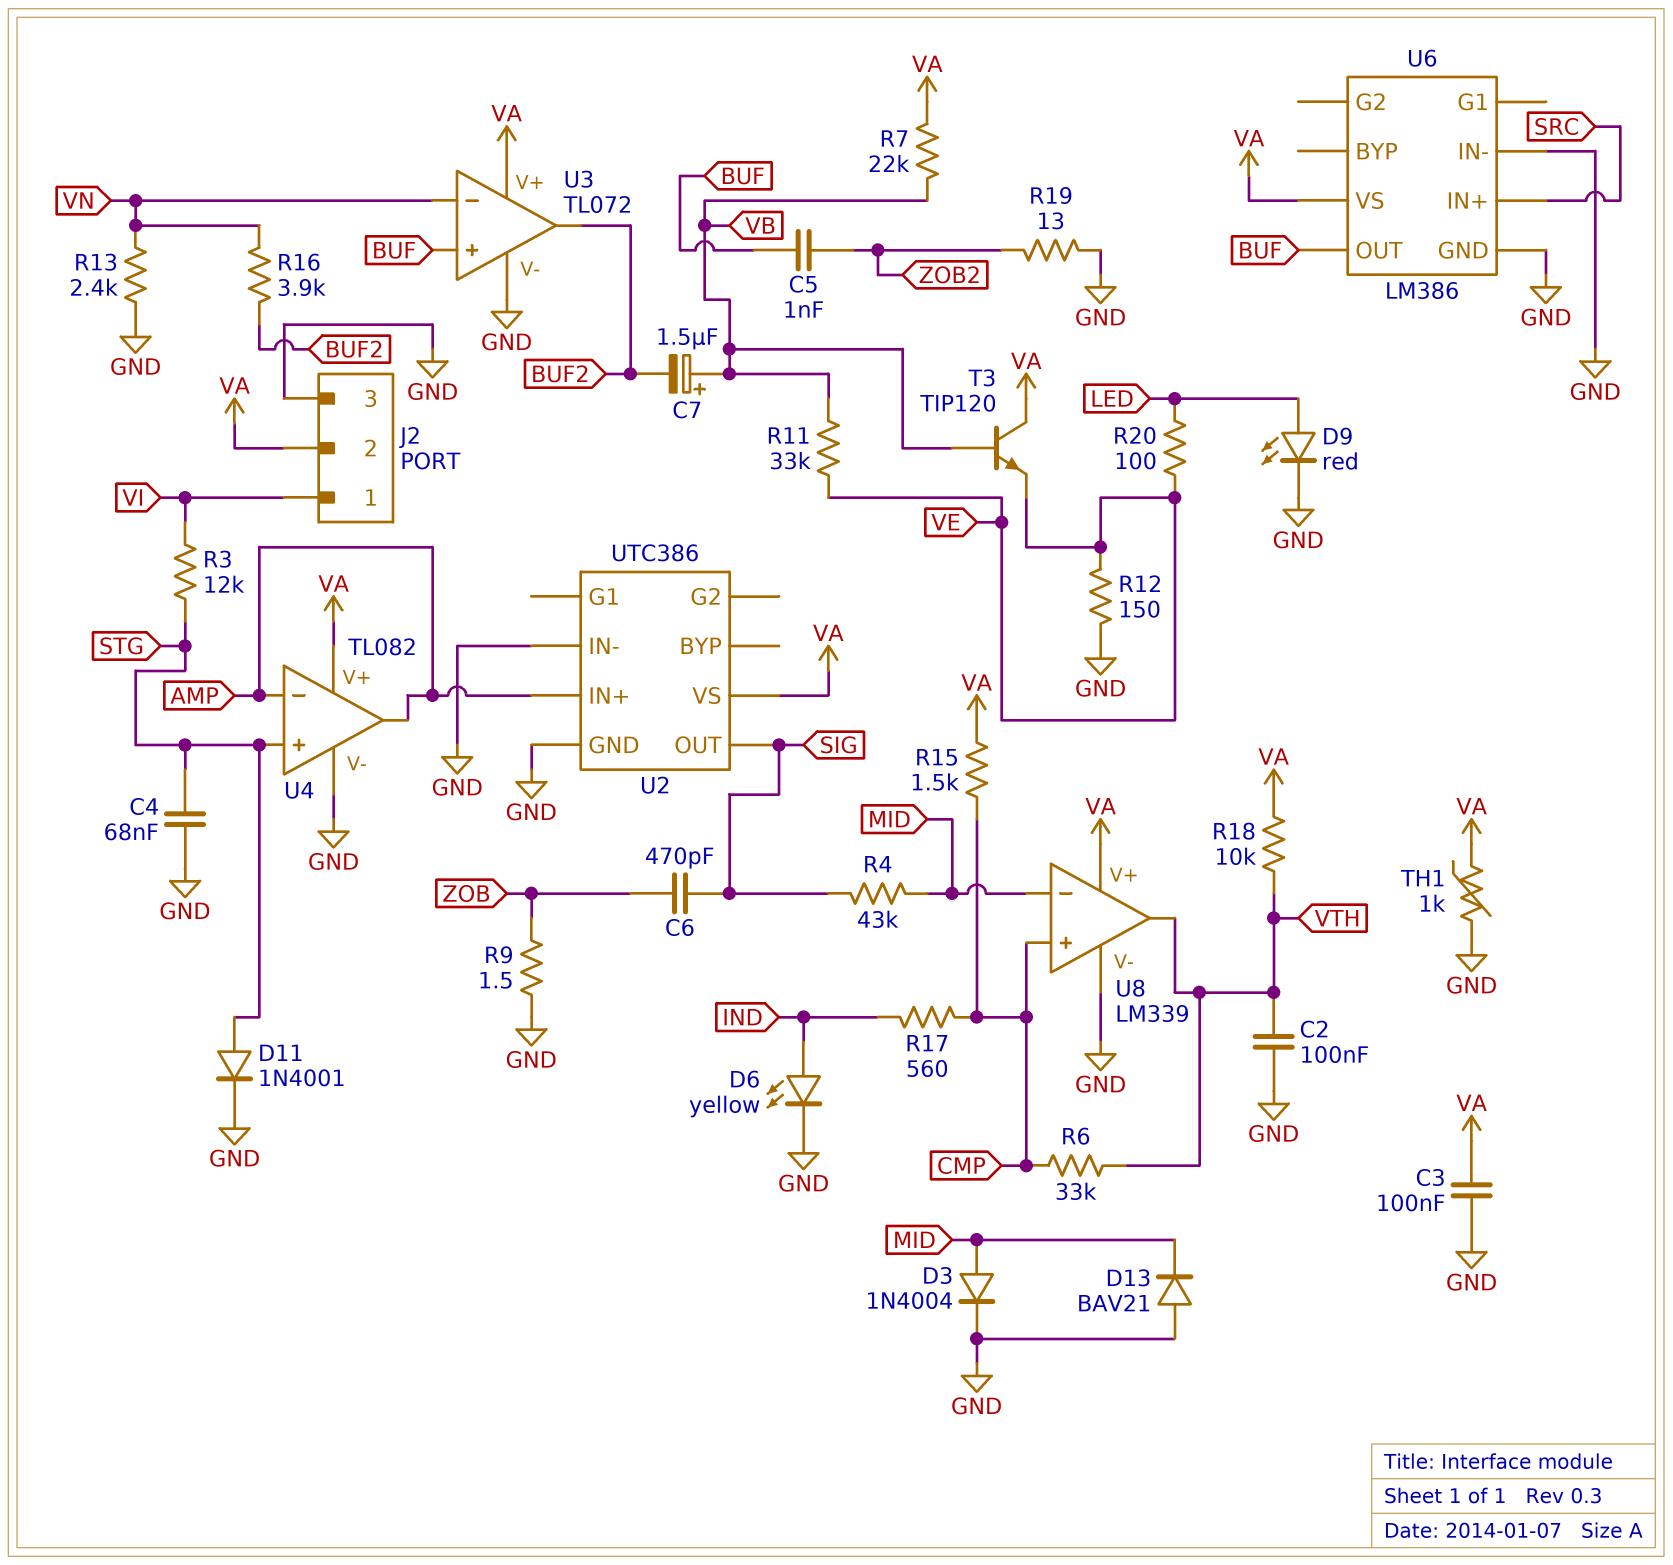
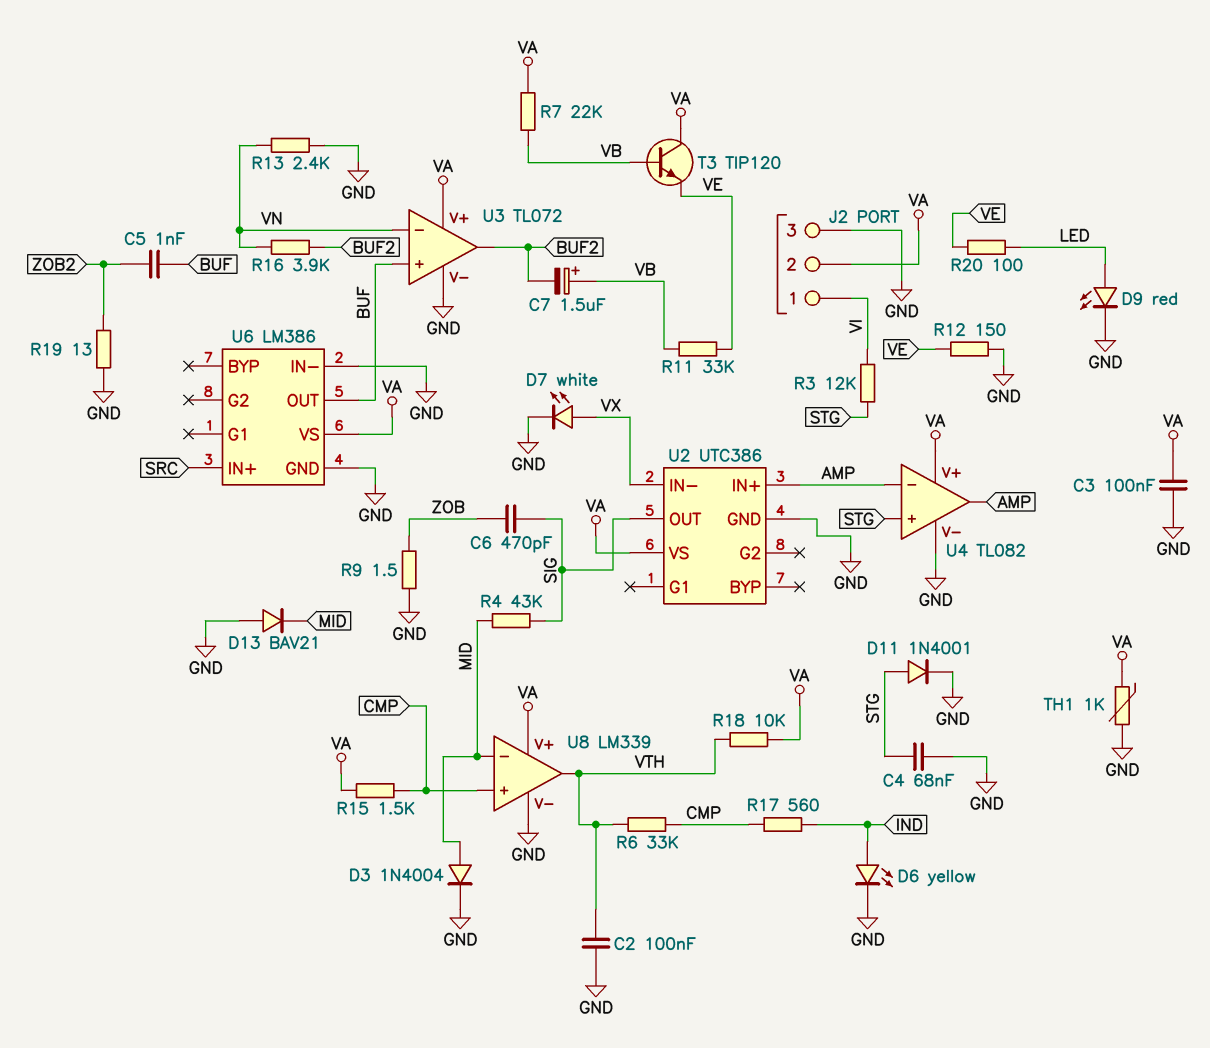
D7: none -> LED white (A VX, K GND)
U2 pin IN-: GND -> VX

